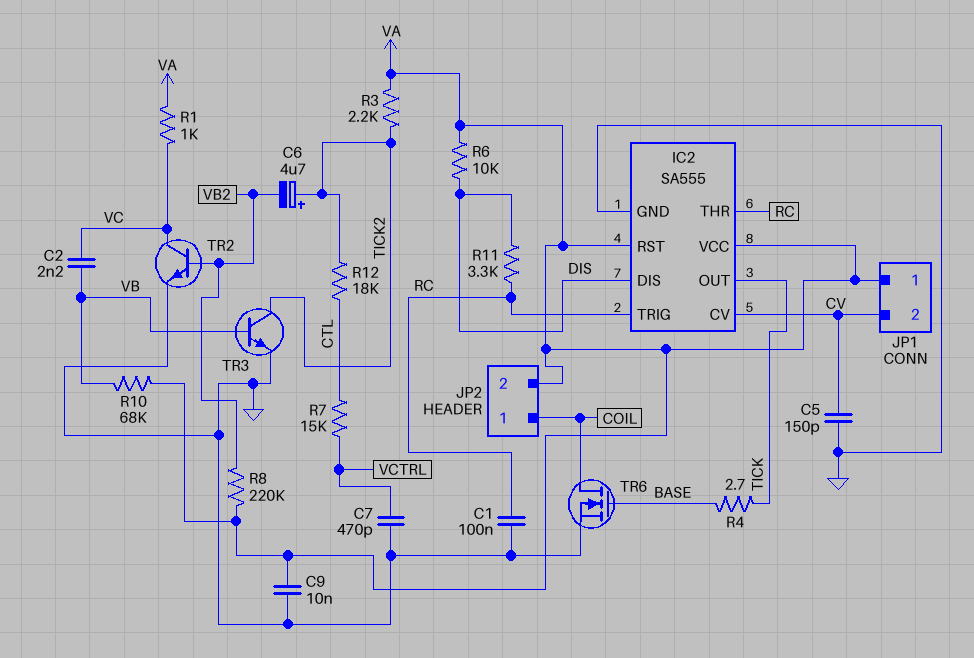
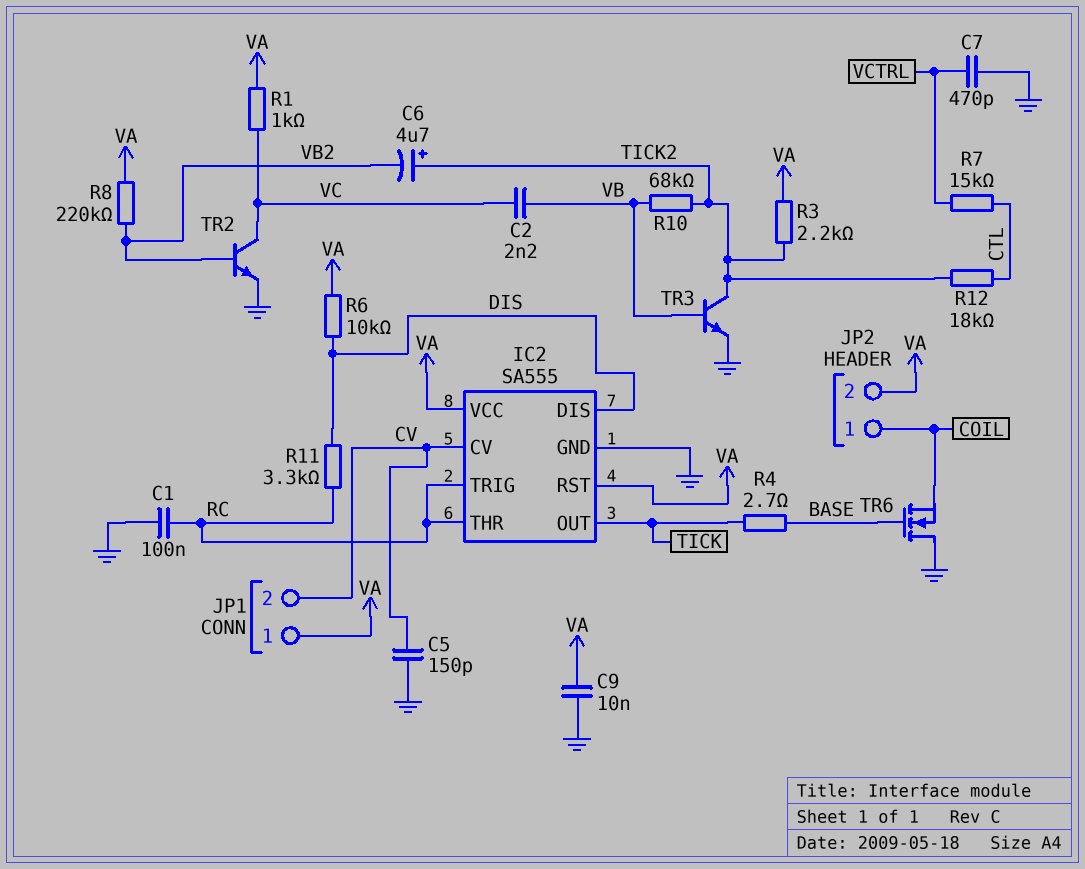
R10: 68k (VA, VB) -> 68k (TICK2, VB)
TR6: NMOS (G BASE, D COIL, S GND) -> NMOS (G BASE, D GND, S COIL)

